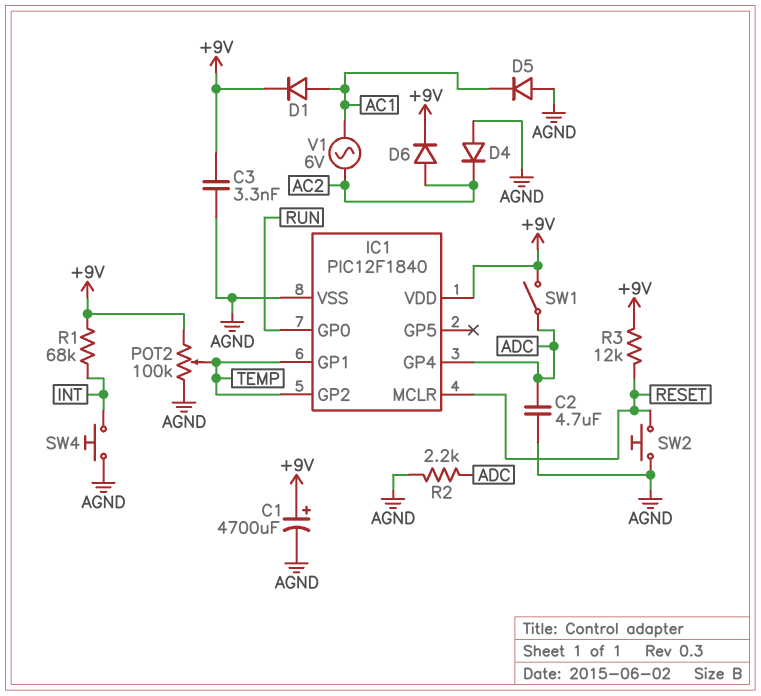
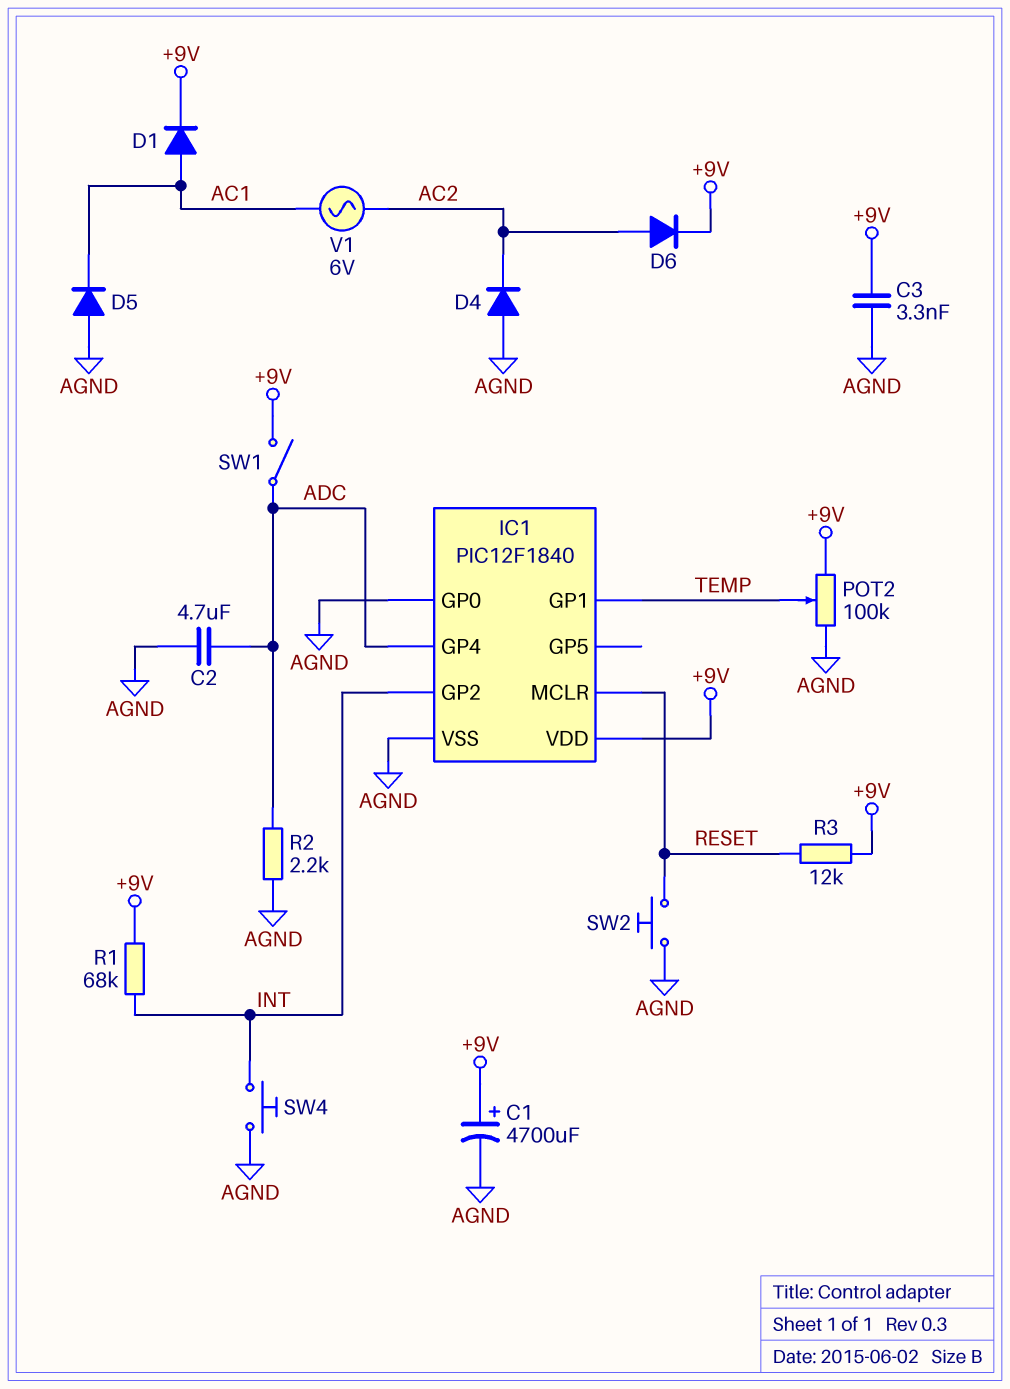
IC1 pin GP0: RUN -> AGND
IC1 pin GP2: TEMP -> INT

